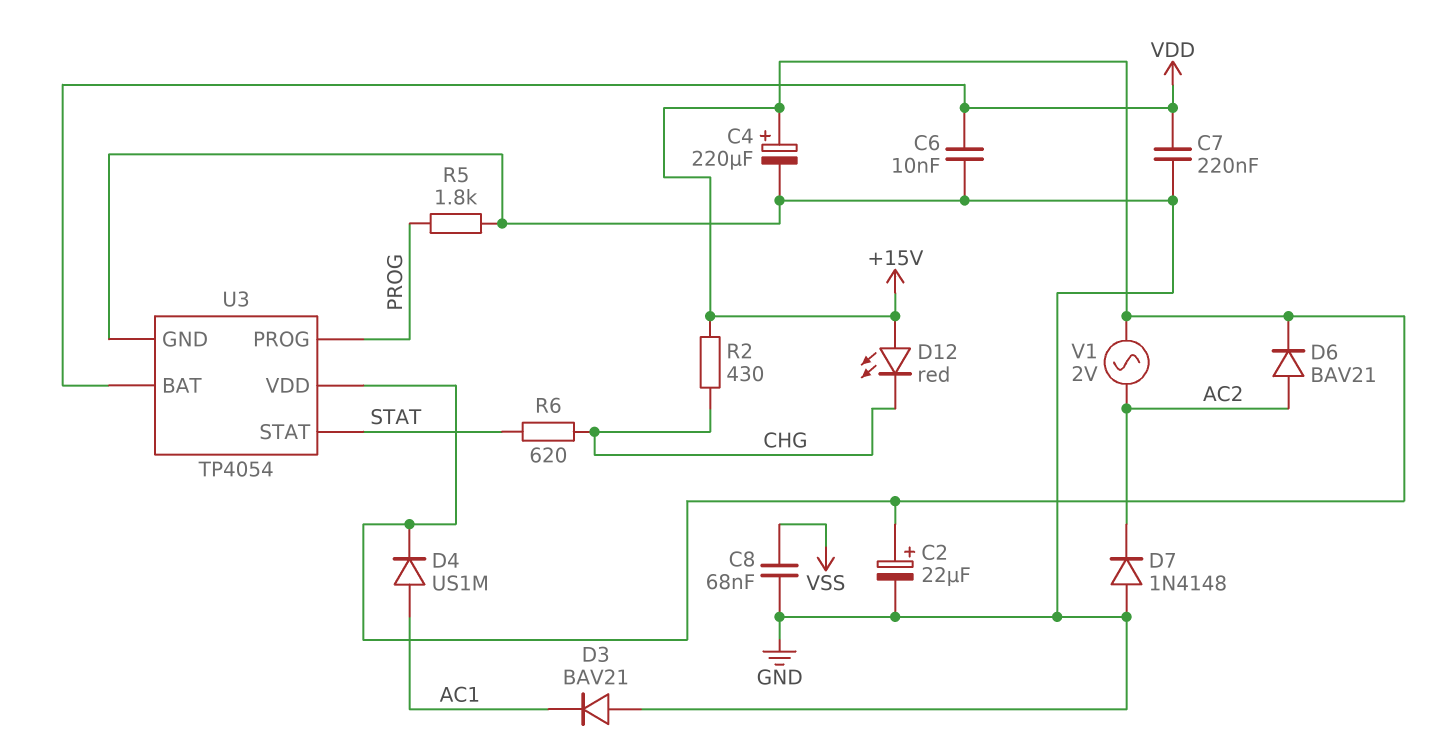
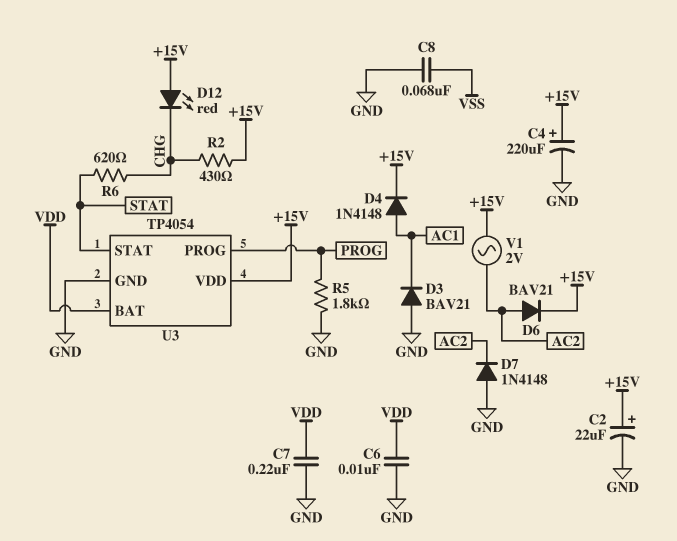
D4: diode US1M (A AC1, K +15V) -> diode 1N4148 (A AC1, K +15V)

